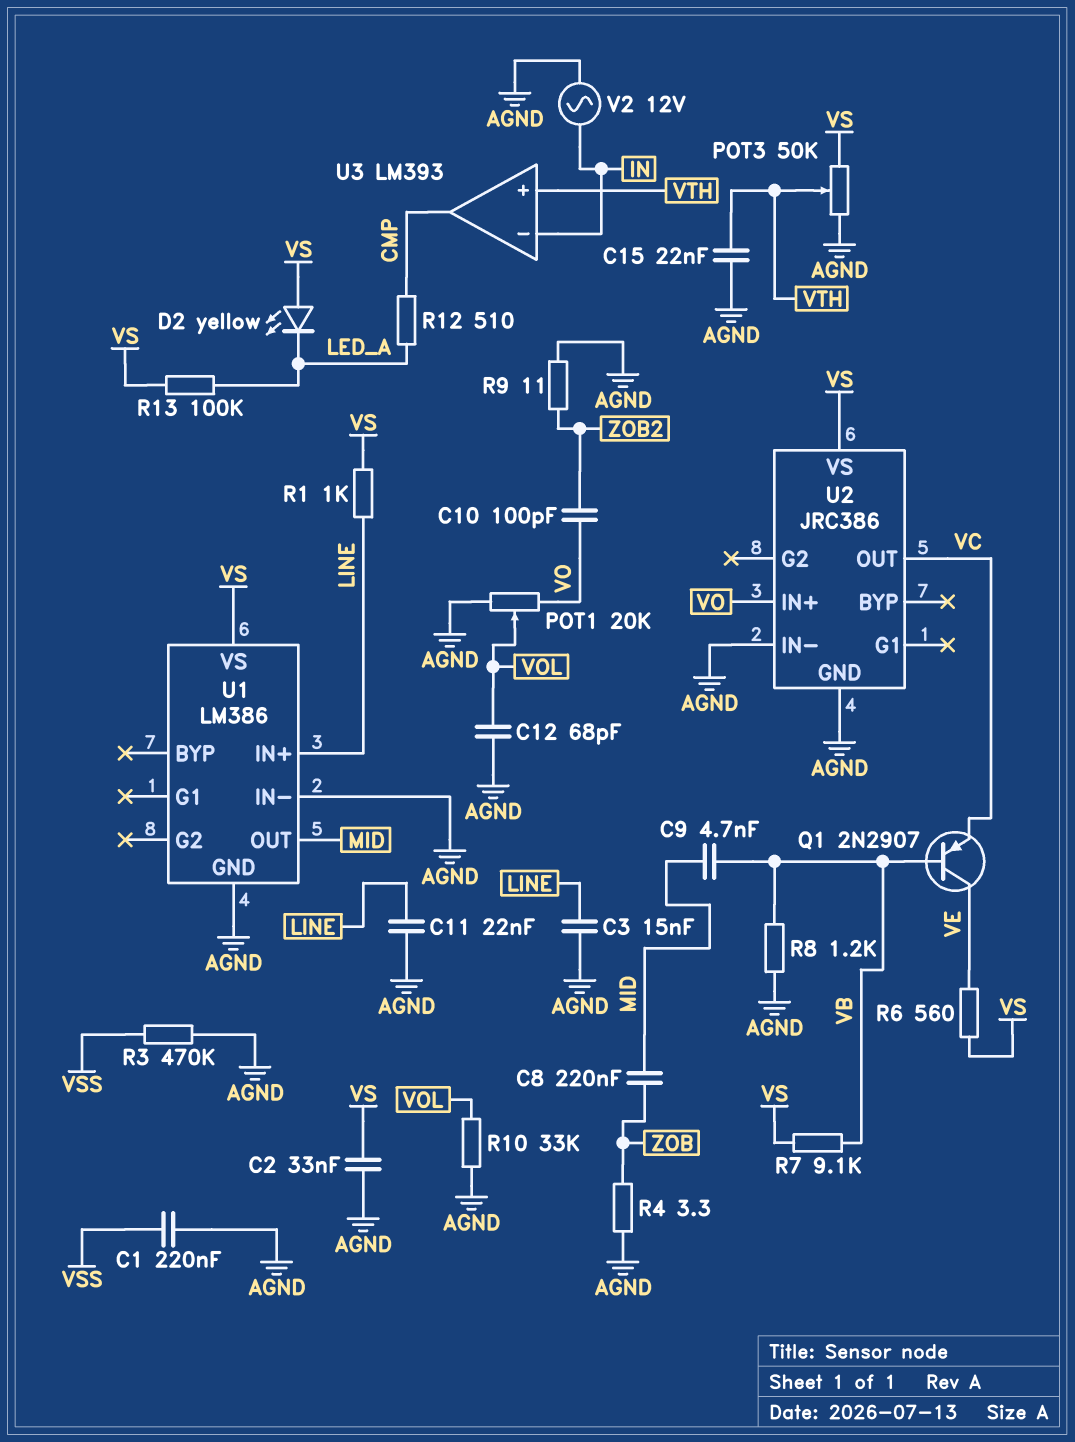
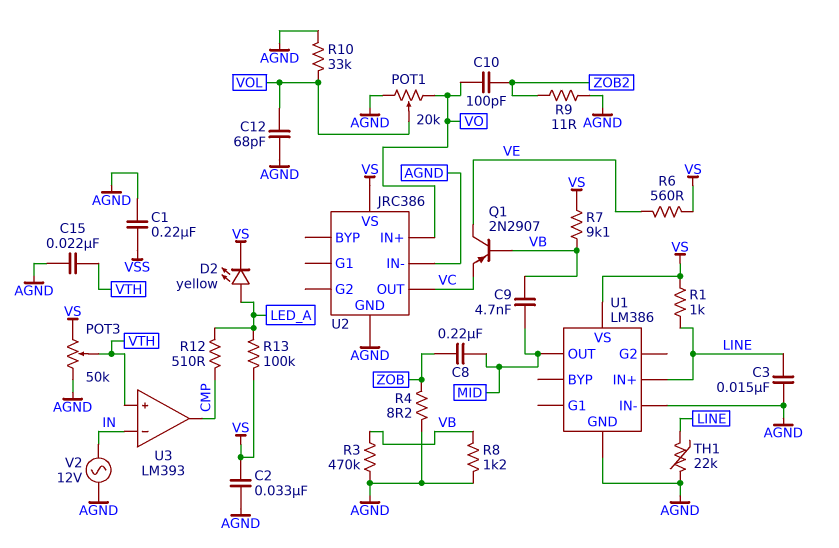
C11: 22nF (AGND, LINE) -> none
D2: LED yellow (A VS, K LED_A) -> LED yellow (A LED_A, K VS)
R3: 470k (AGND, VSS) -> 470k (AGND, VB)
R4: 3.3 (AGND, ZOB) -> 8.2 (AGND, ZOB)
TH1: none -> 22k (AGND, LINE)

